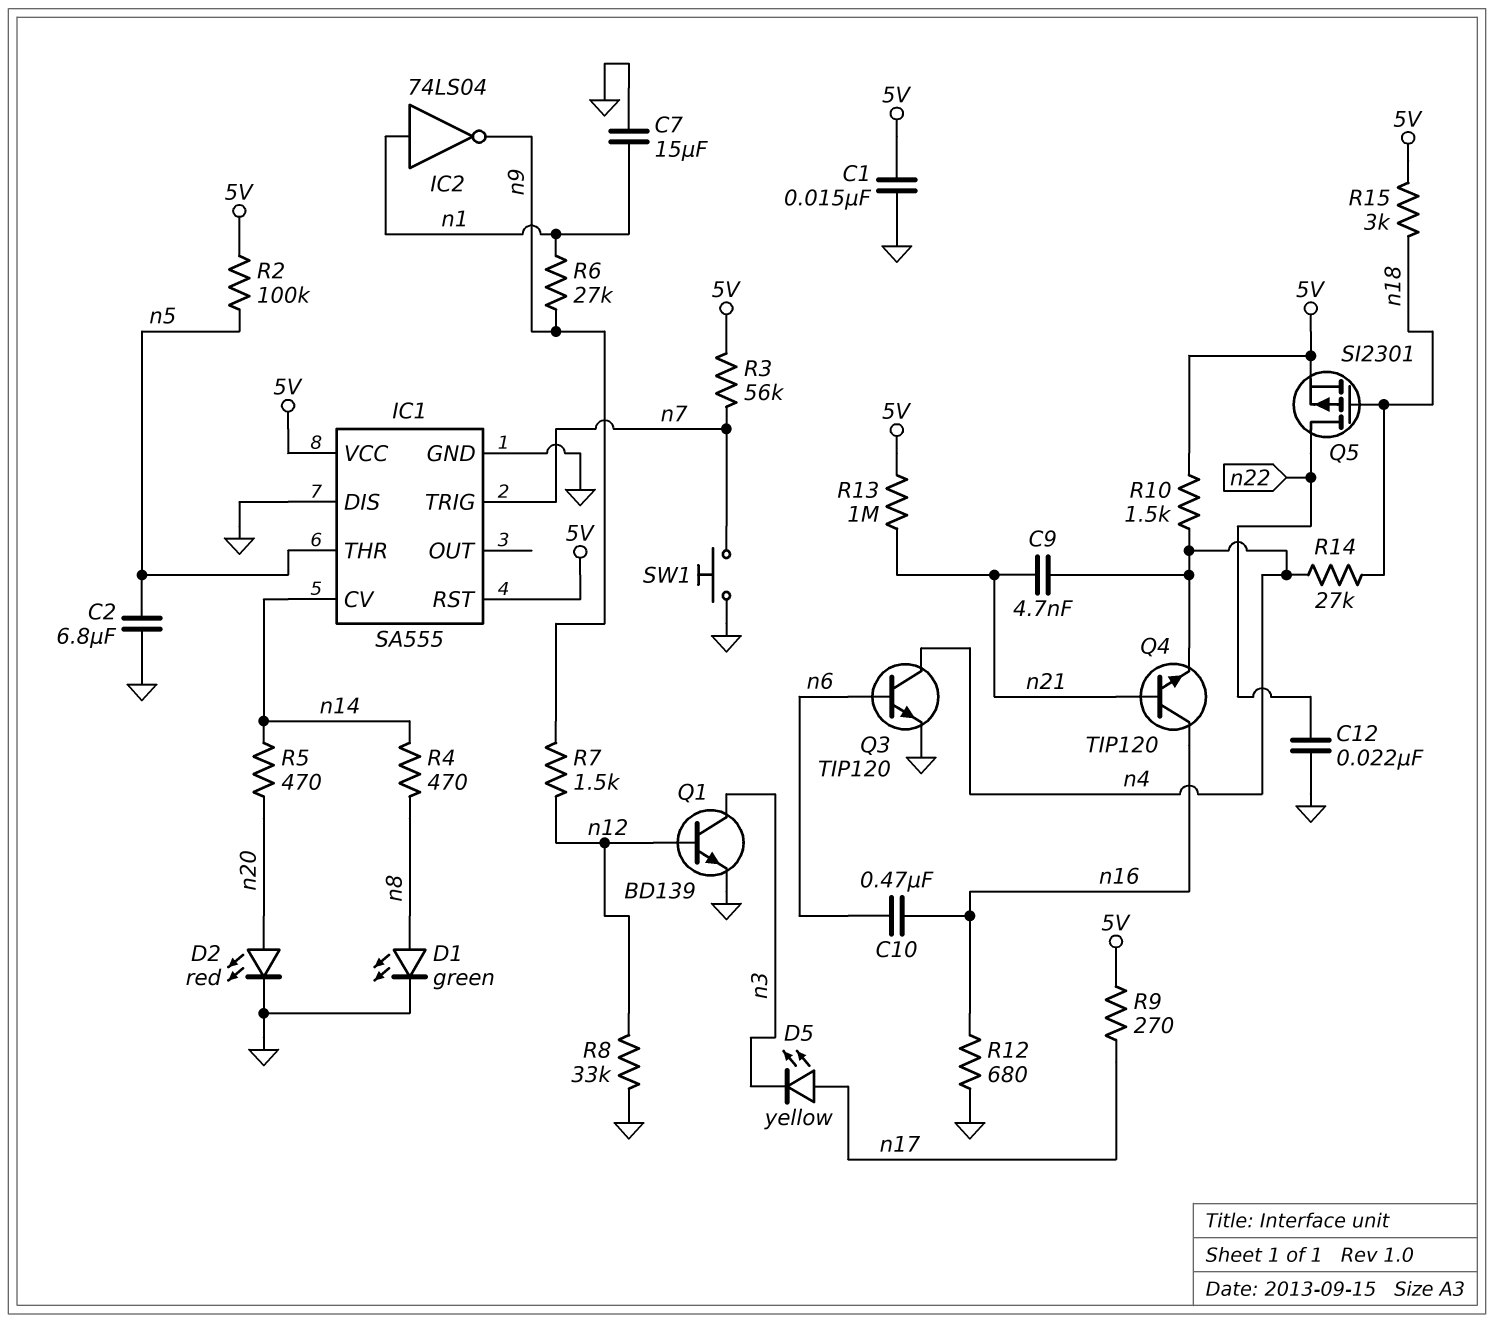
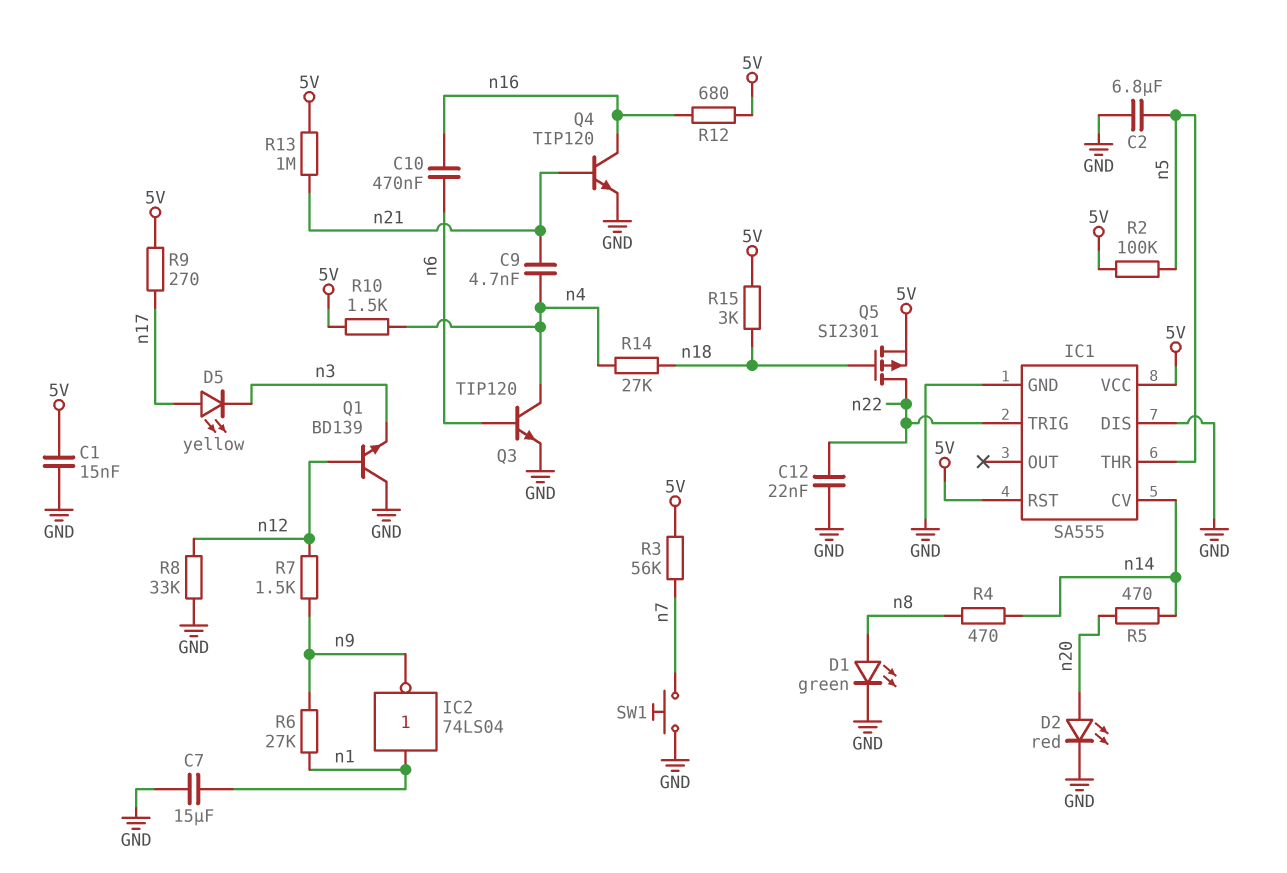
IC1 pin TRIG: n7 -> n22
Q1: NPN BD139 (B n12, C n3, E GND) -> NPN BD139 (B n12, C GND, E n3)
Q4: NPN TIP120 (B n21, C n16, E n4) -> NPN TIP120 (B n21, C n16, E GND)
R12: 680 (GND, n16) -> 680 (5V, n16)

